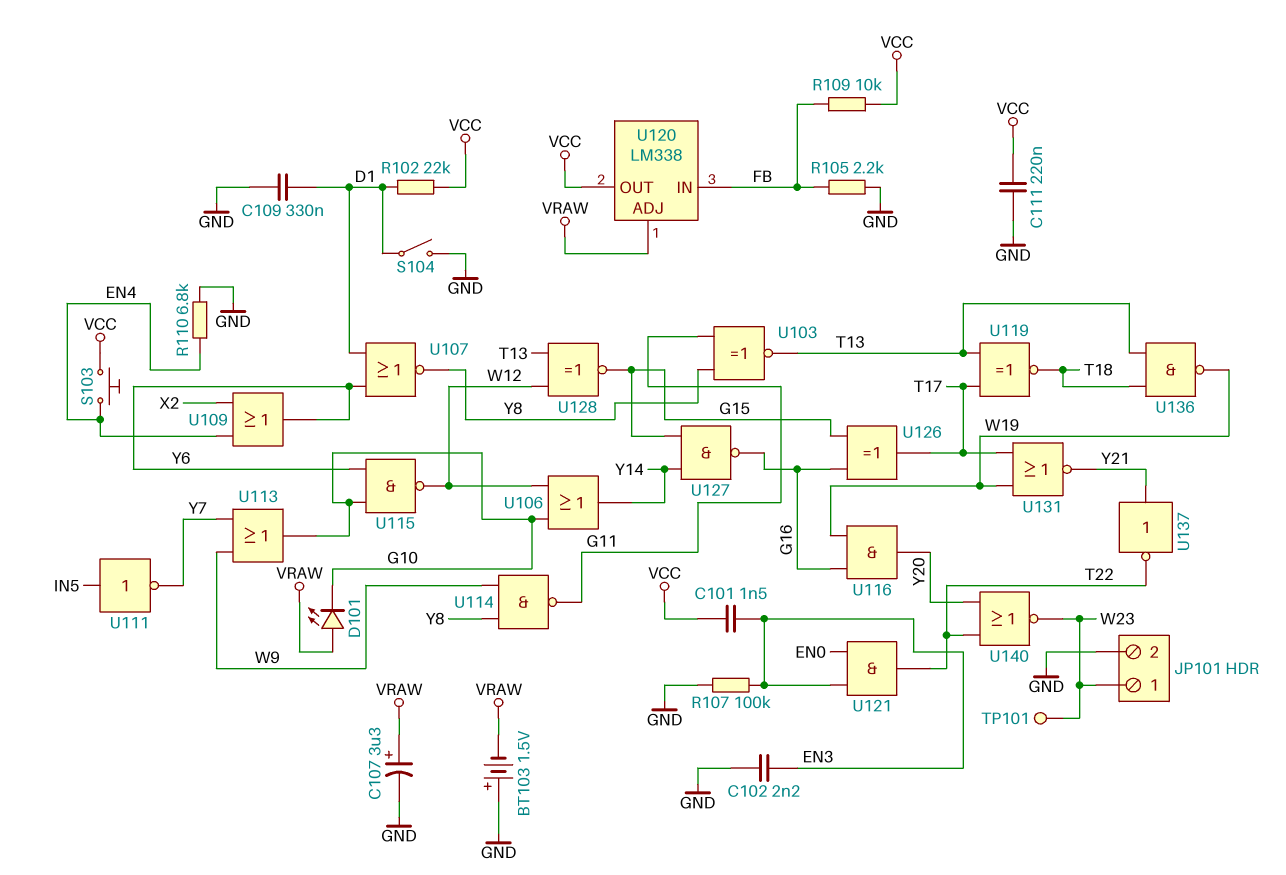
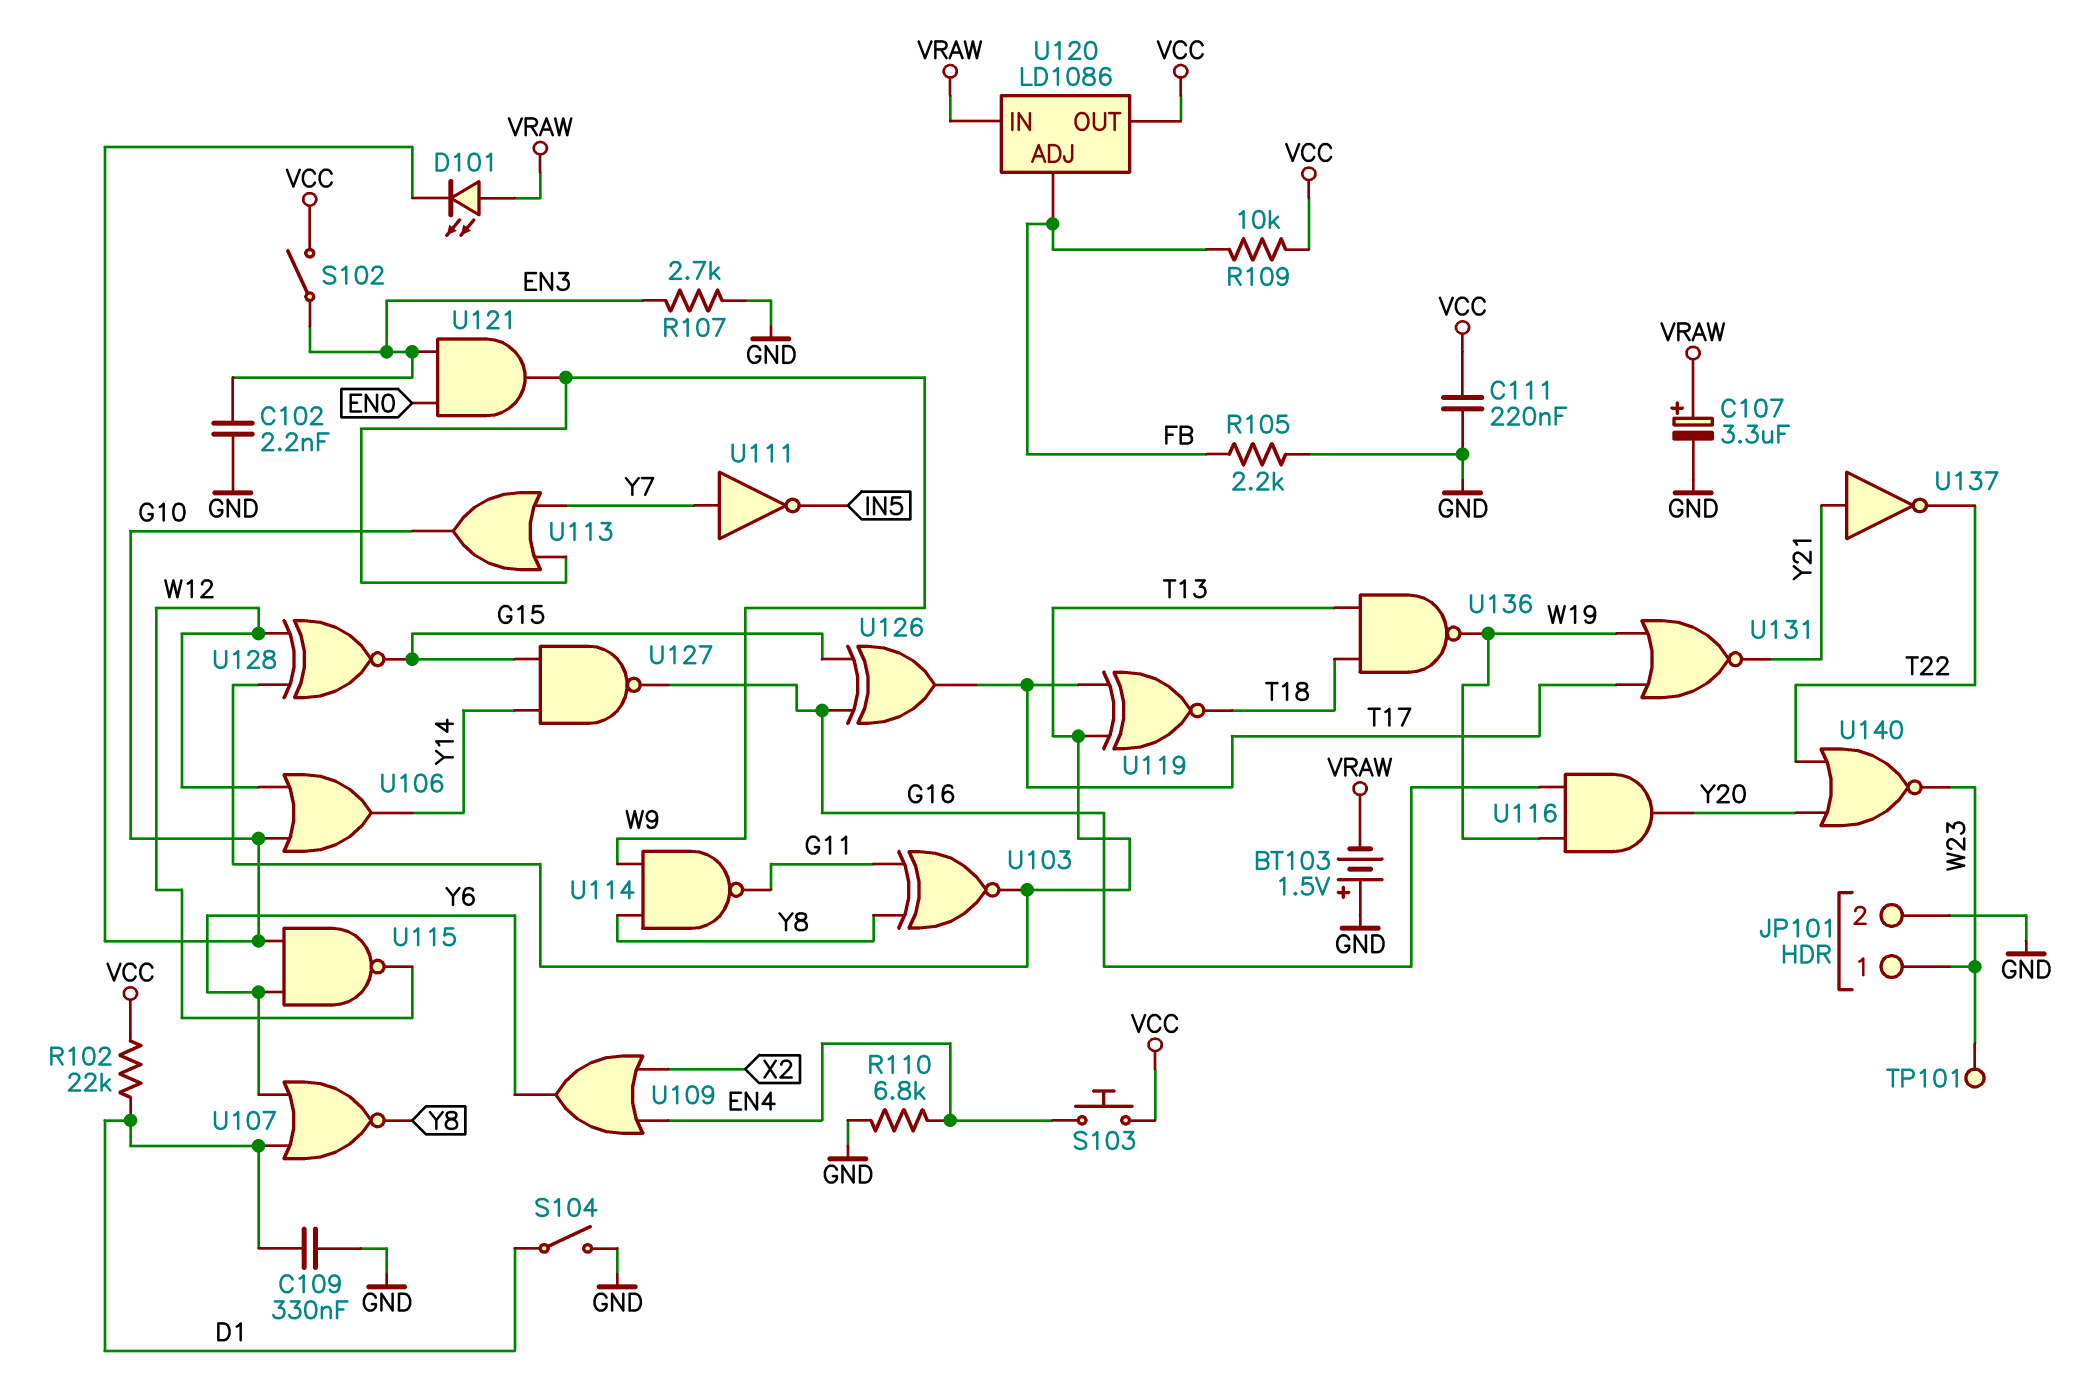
C101: 1.5nF (EN3, VCC) -> none
R107: 100k (EN3, GND) -> 2.7k (EN3, GND)
S102: none -> switch (EN3, VCC)
U111: NOT (in IN5, out Y7) -> NOT (in Y7, out IN5)
U120: LM338 -> LD1086
U120 pin ADJ: VRAW -> FB
U120 pin IN: FB -> VRAW
U121: AND (in EN0, in EN3, out T22) -> AND (in EN0, in EN3, out W9)

